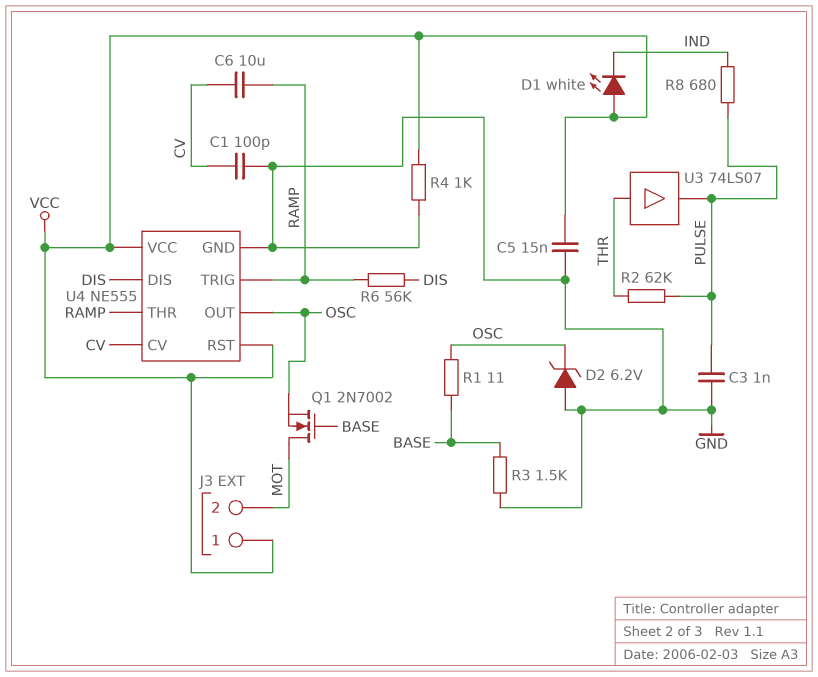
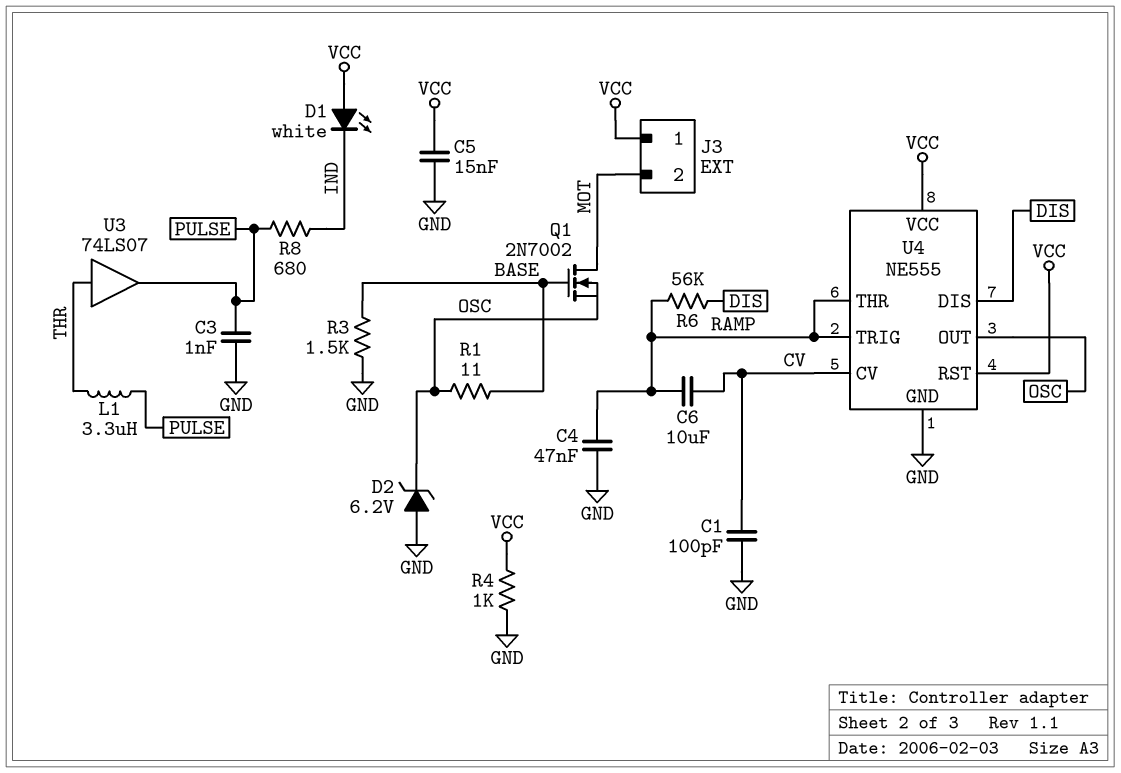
C4: none -> 47nF (GND, RAMP)
L1: none -> 3.3uH (PULSE, THR)
R2: 62k (PULSE, THR) -> none

